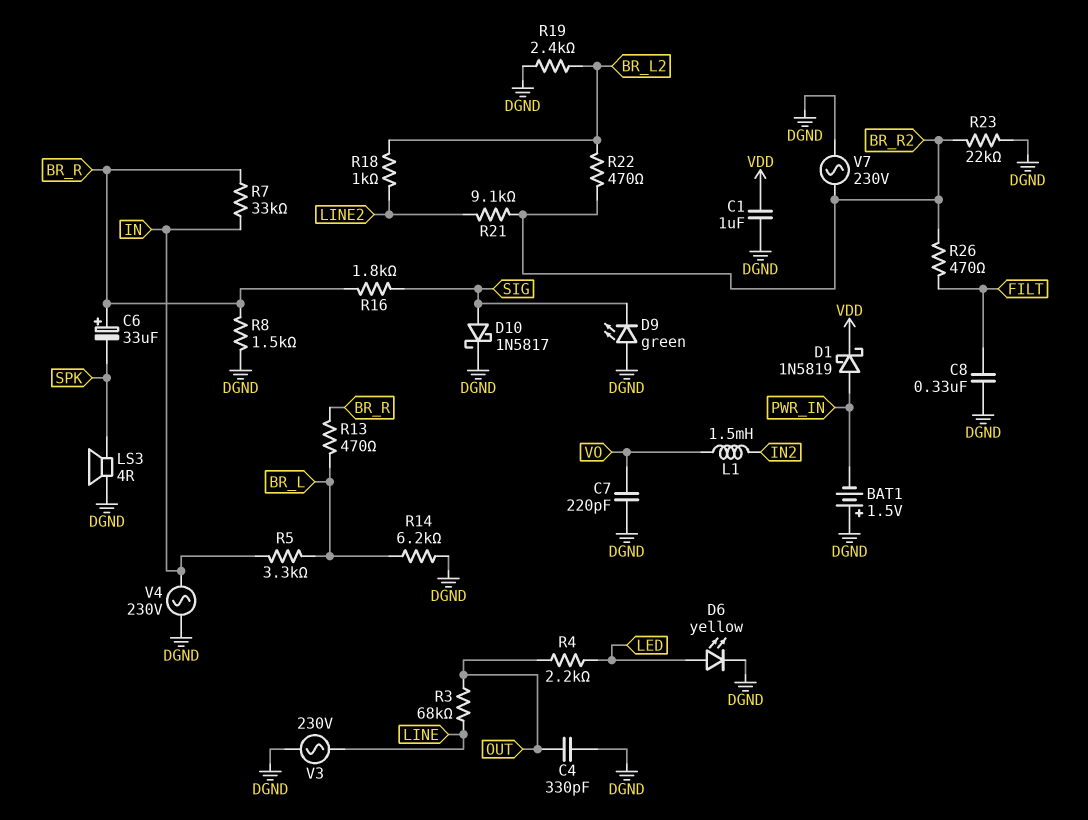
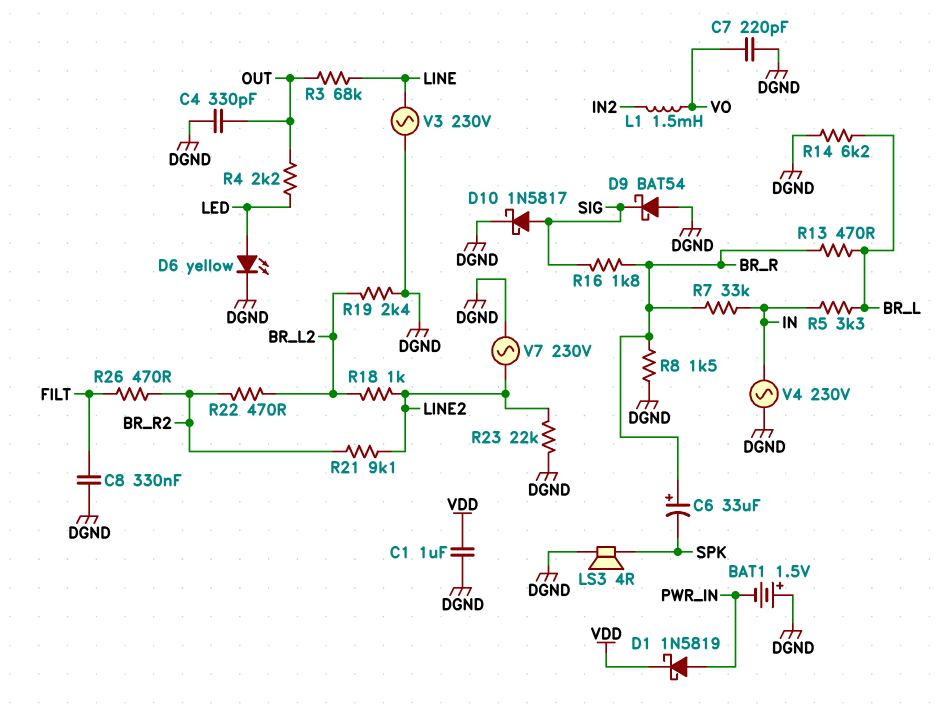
D9: LED green (A DGND, K SIG) -> schottky BAT54 (A DGND, K SIG)
R23: 22k (BR_R2, DGND) -> 22k (DGND, LINE2)
V7: AC 230V (BR_R2, DGND) -> AC 230V (DGND, LINE2)

